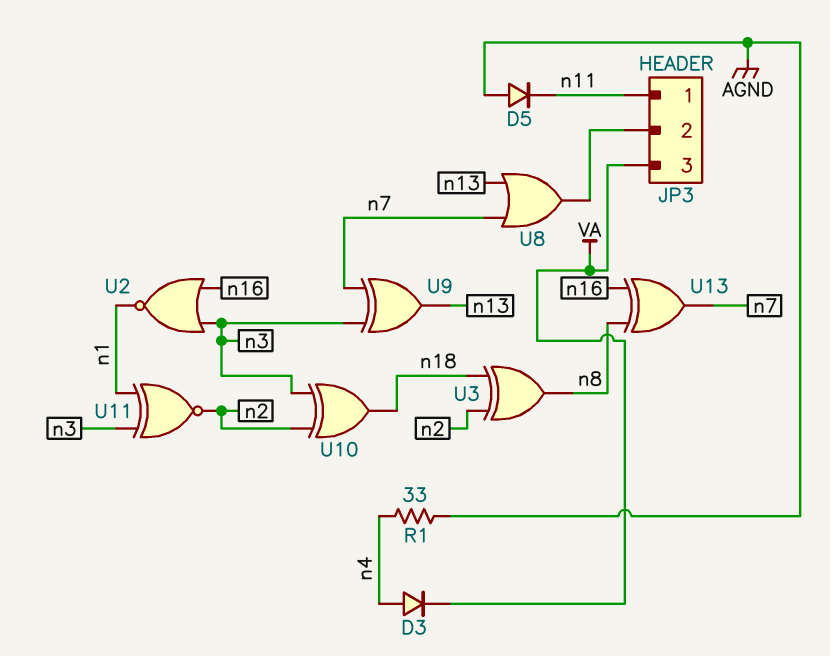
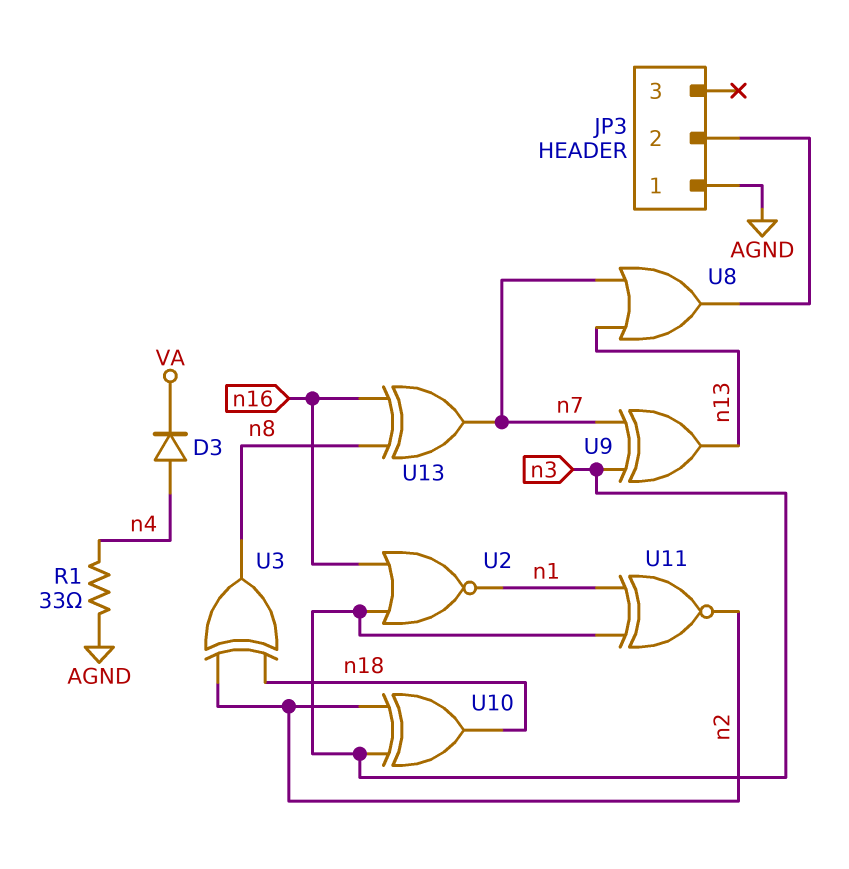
D5: diode (A AGND, K n11) -> none
JP3 pin 1: n11 -> AGND
JP3 pin 3: VA -> none

